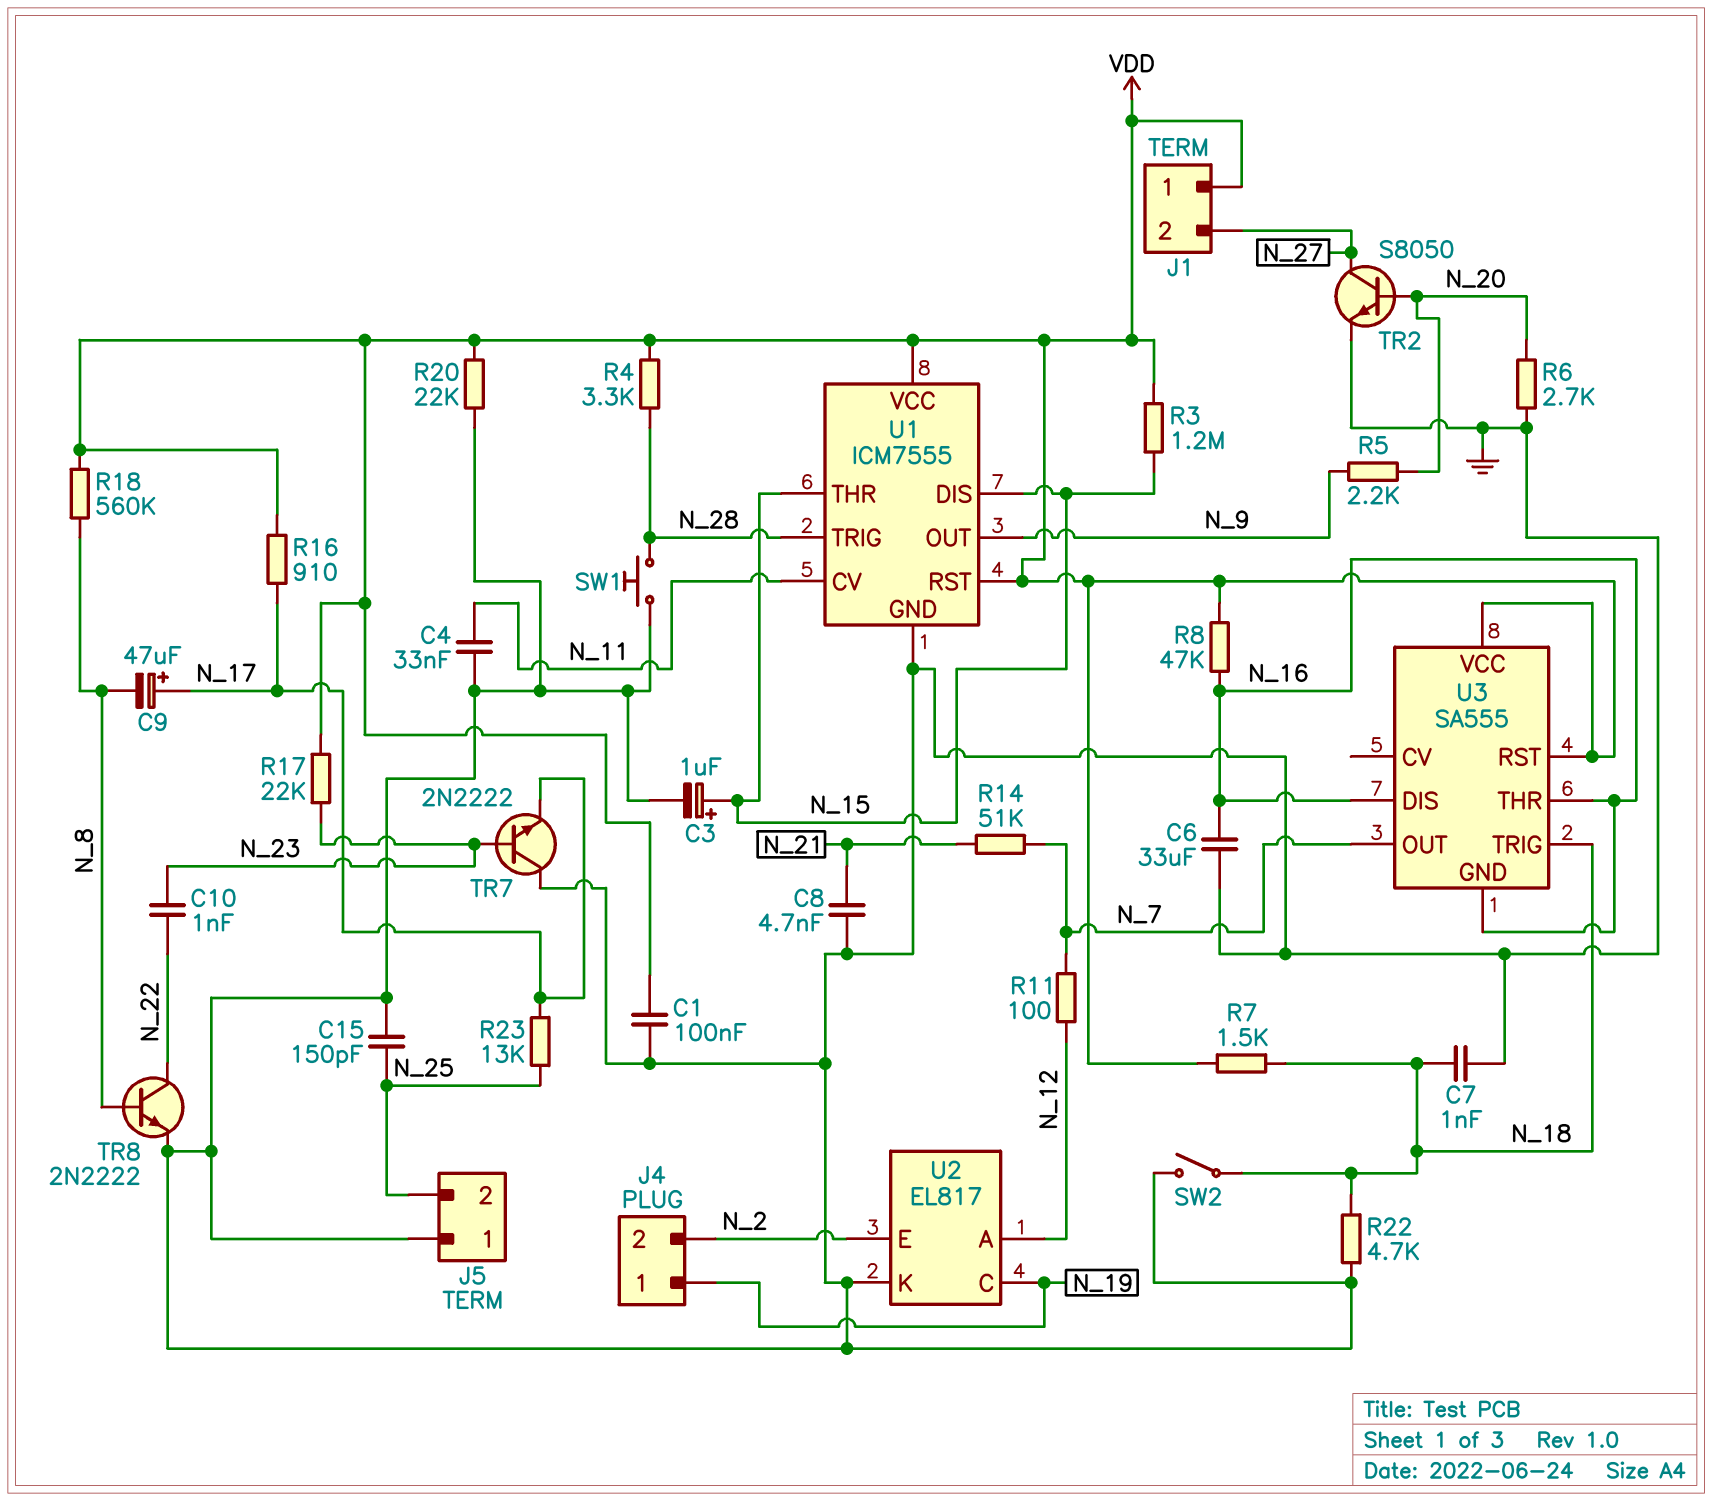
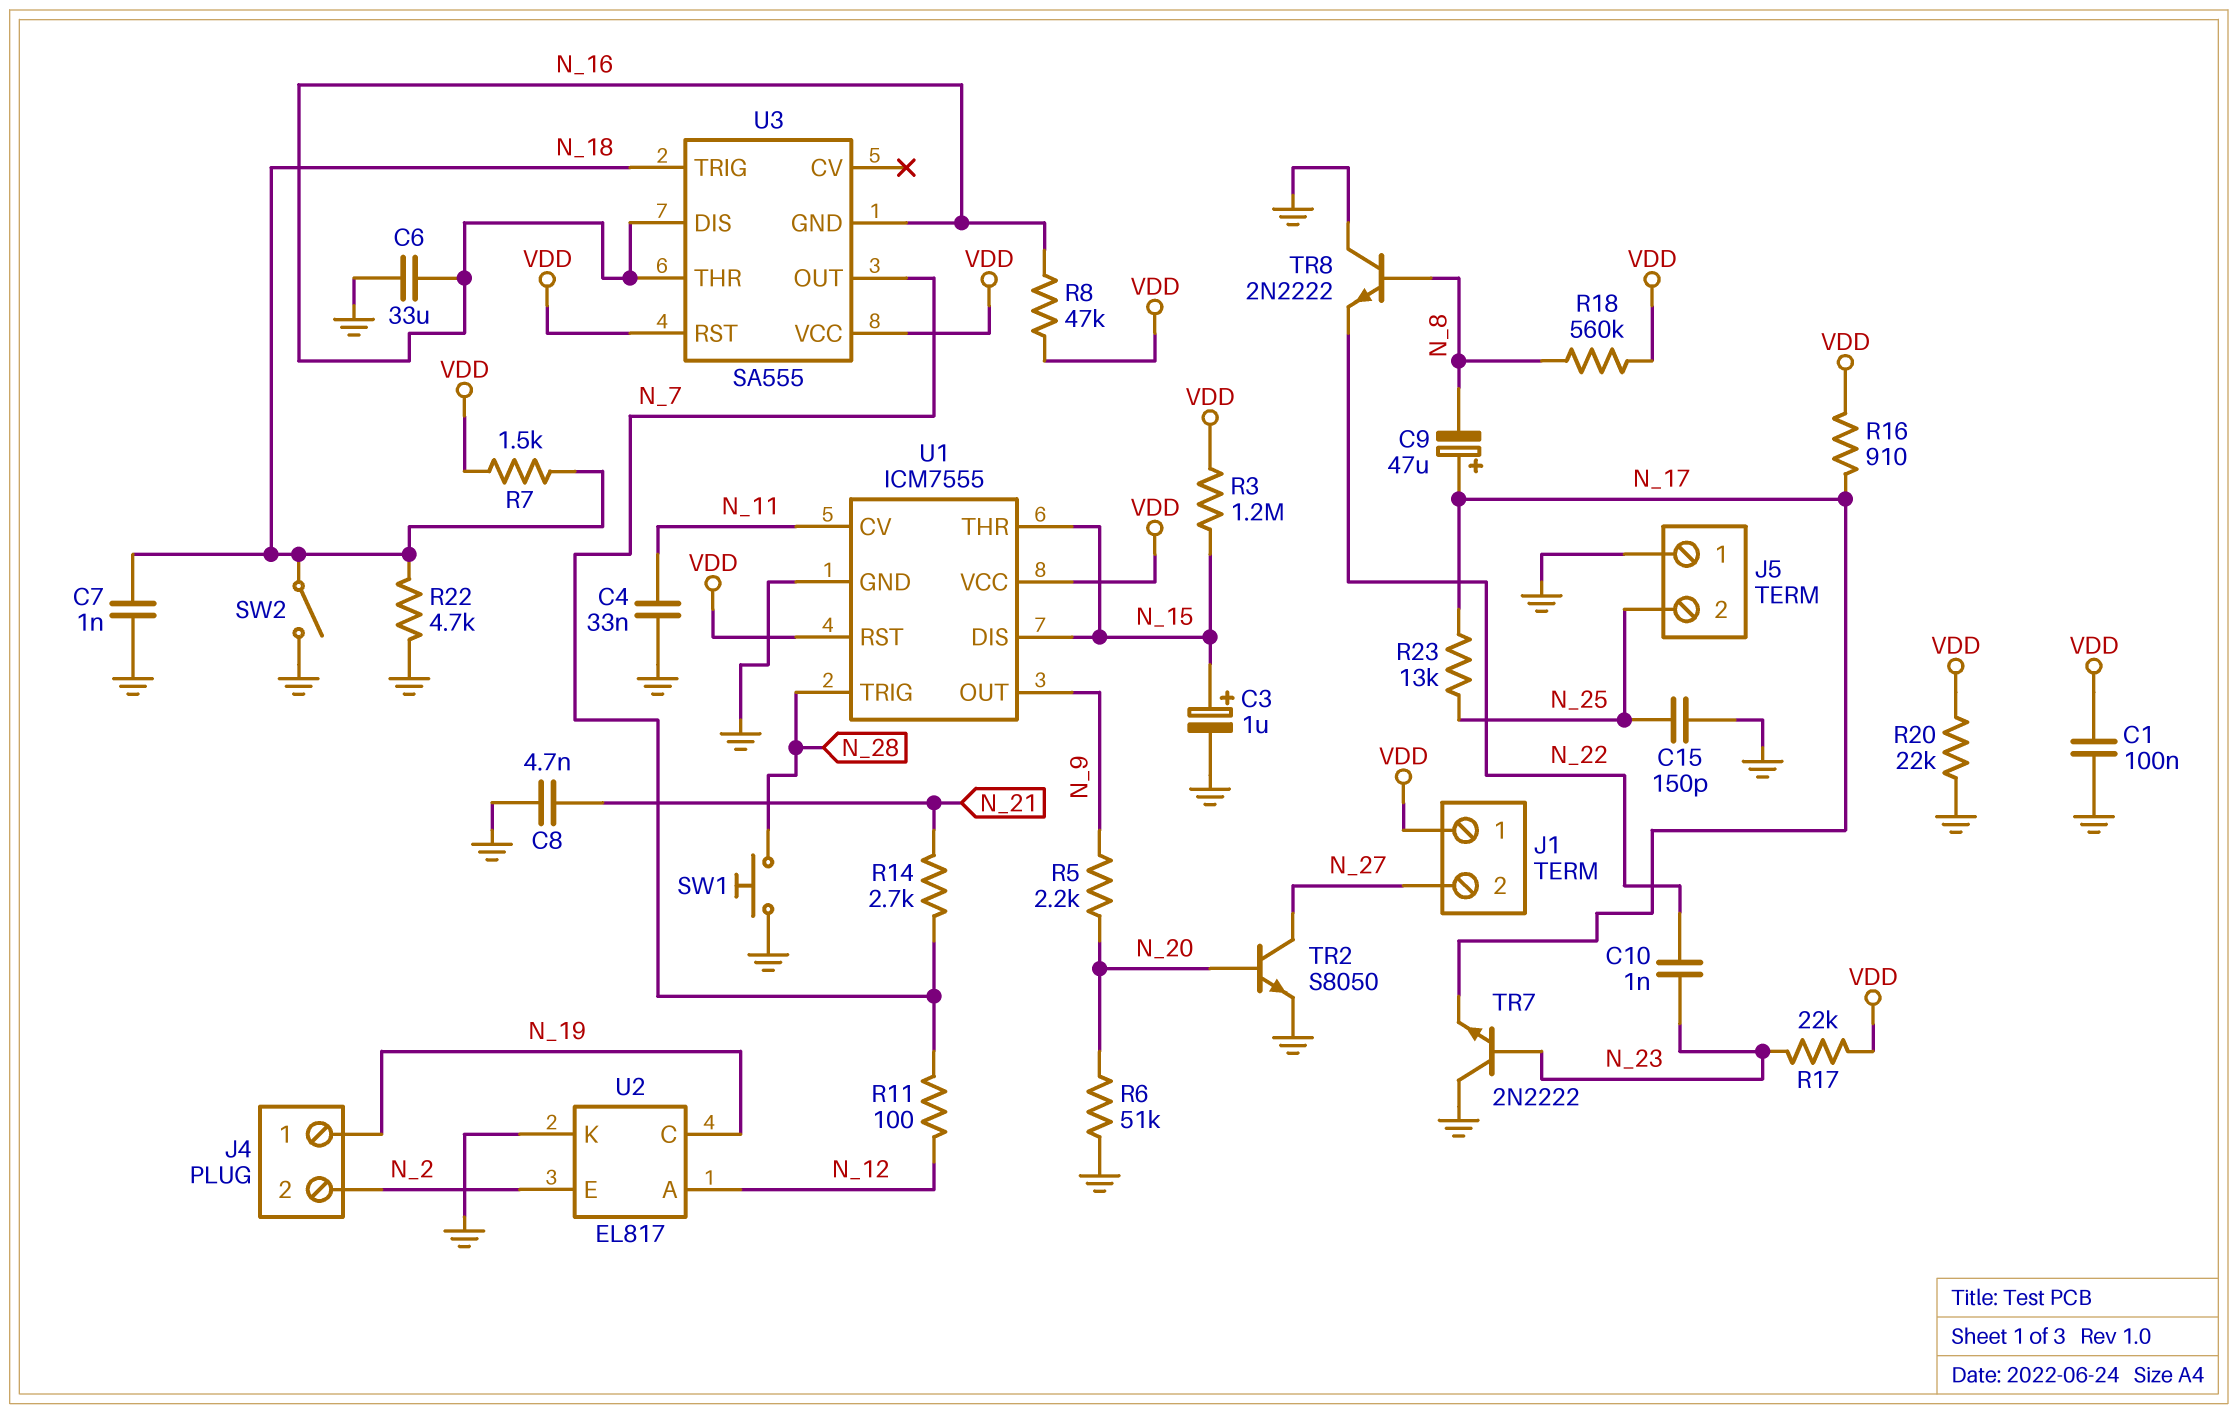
R4: 3.3k (N_28, VDD) -> none
R6: 2.7k (GND, N_20) -> 51k (GND, N_20)
R14: 51k (N_7, N_21) -> 2.7k (N_7, N_21)
TR8: NPN 2N2222 (B N_8, C N_22, E GND) -> NPN 2N2222 (B N_8, C GND, E N_22)

